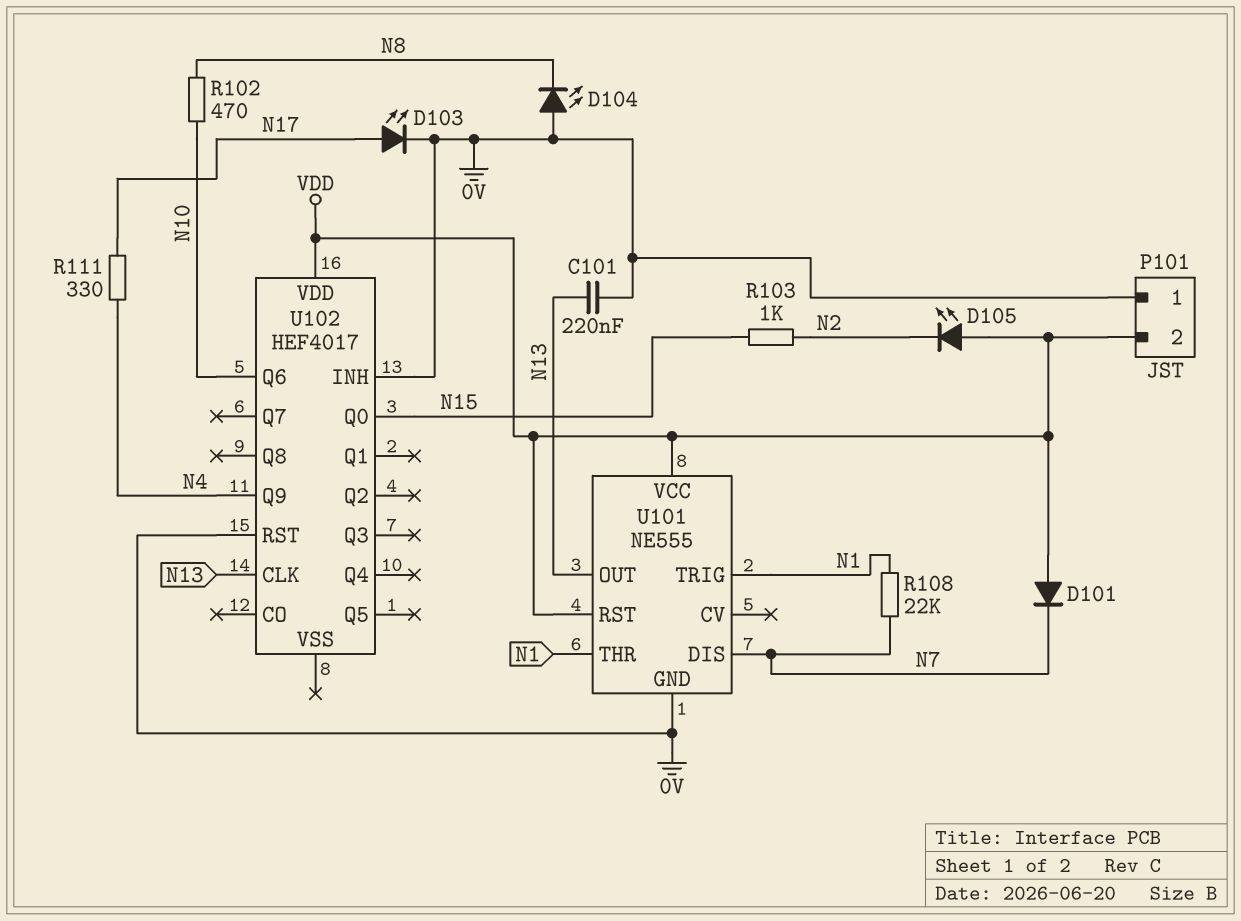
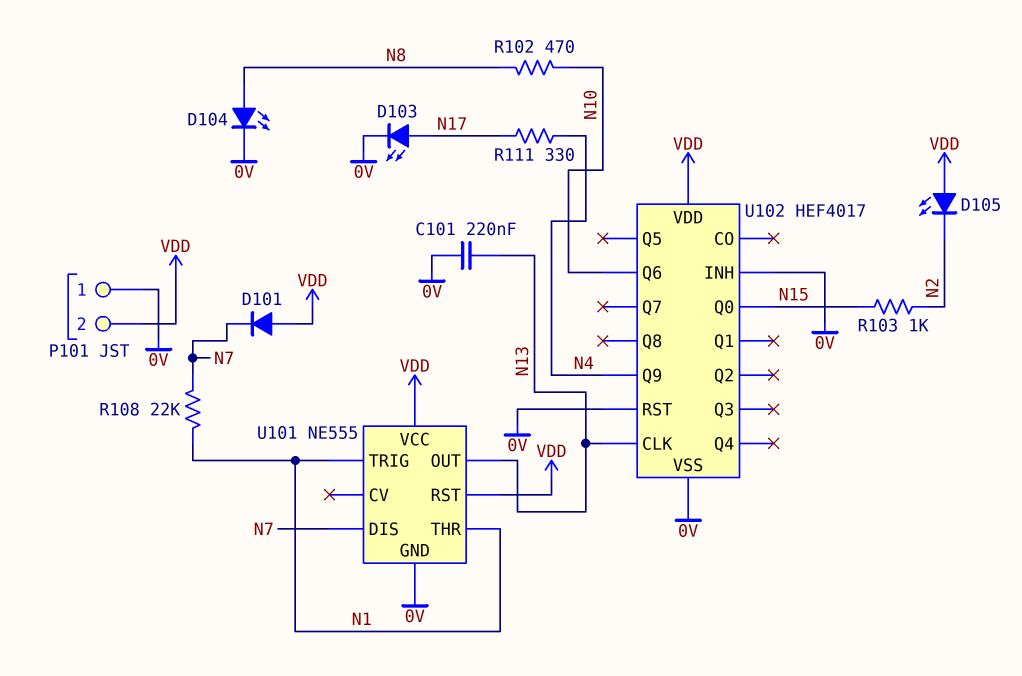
D104: LED (A 0V, K N8) -> LED (A N8, K 0V)
U102 pin VSS: none -> 0V

